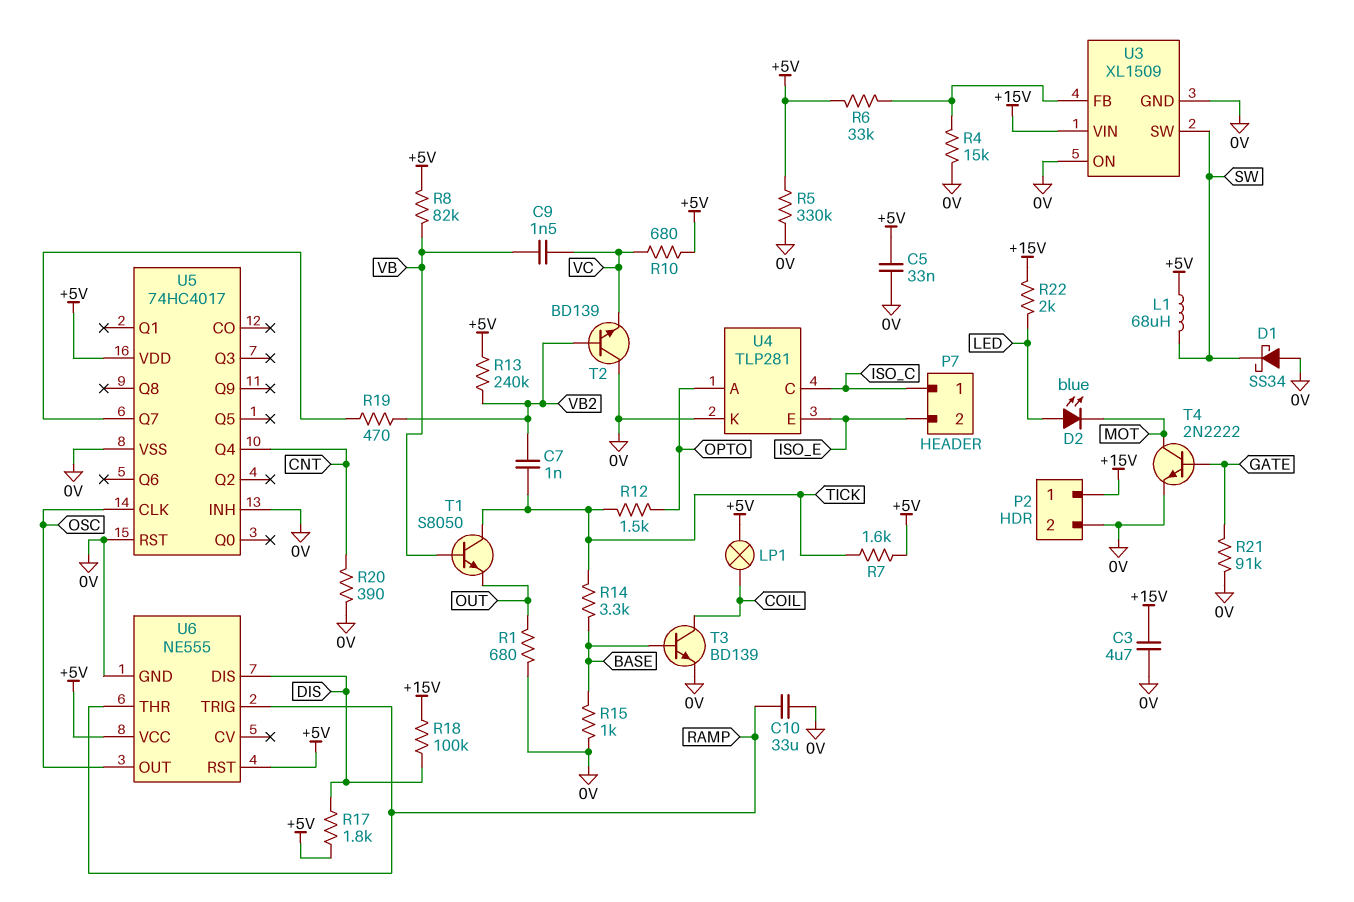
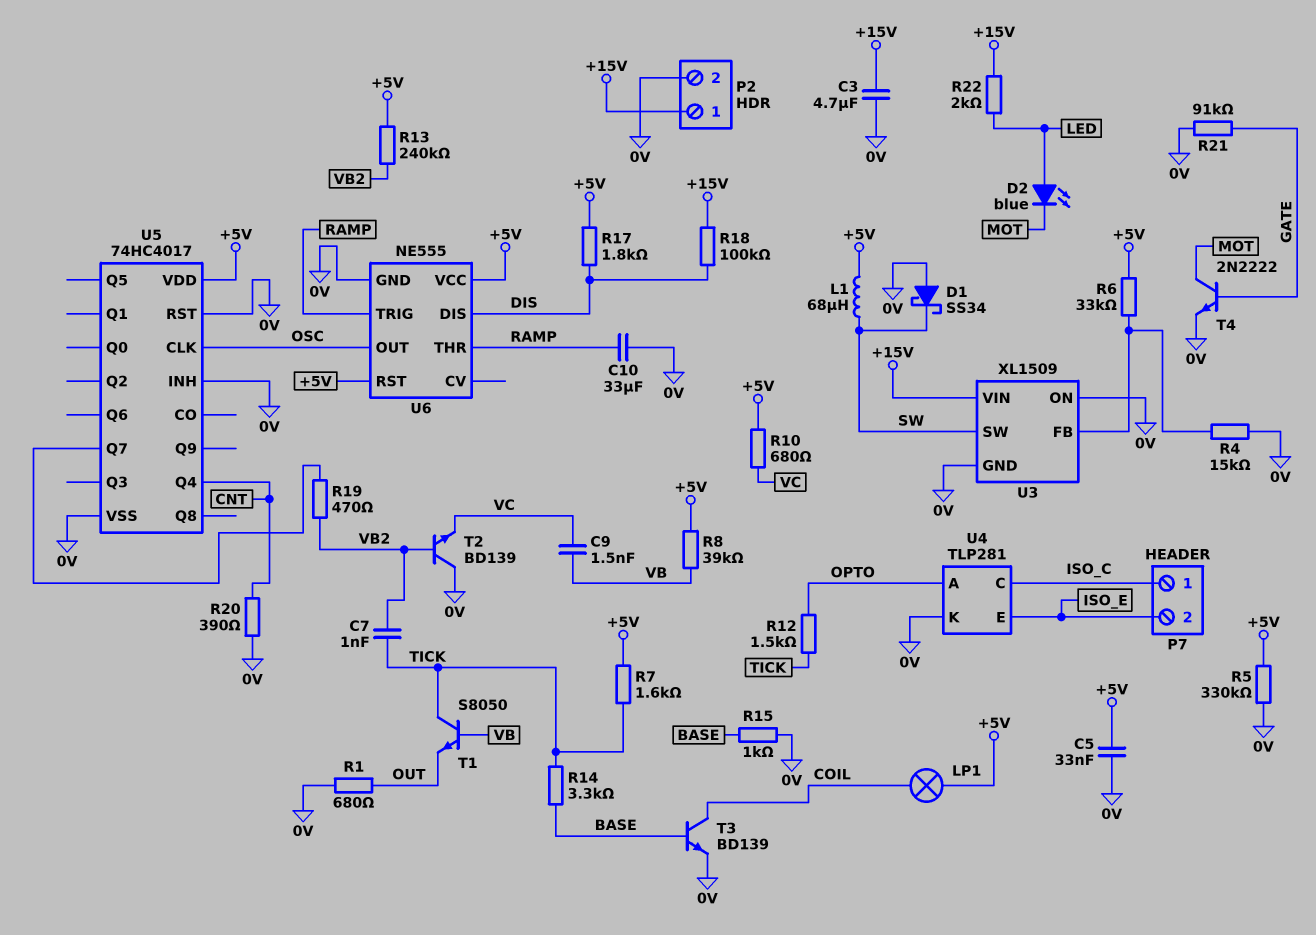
R8: 82k (+5V, VB) -> 39k (+5V, VB)

